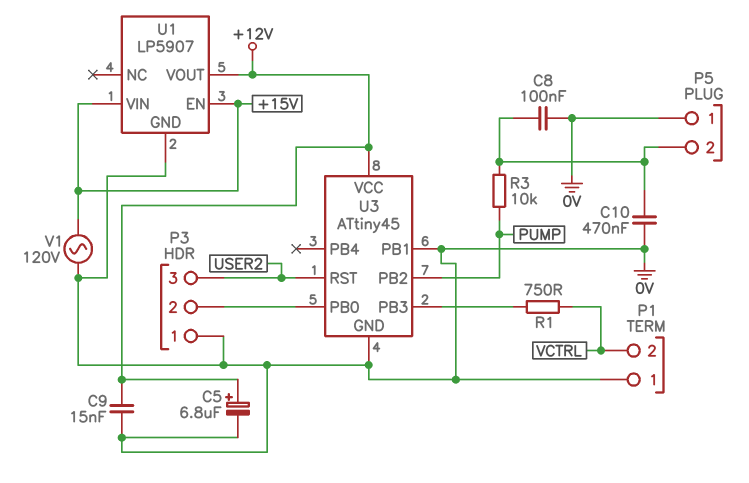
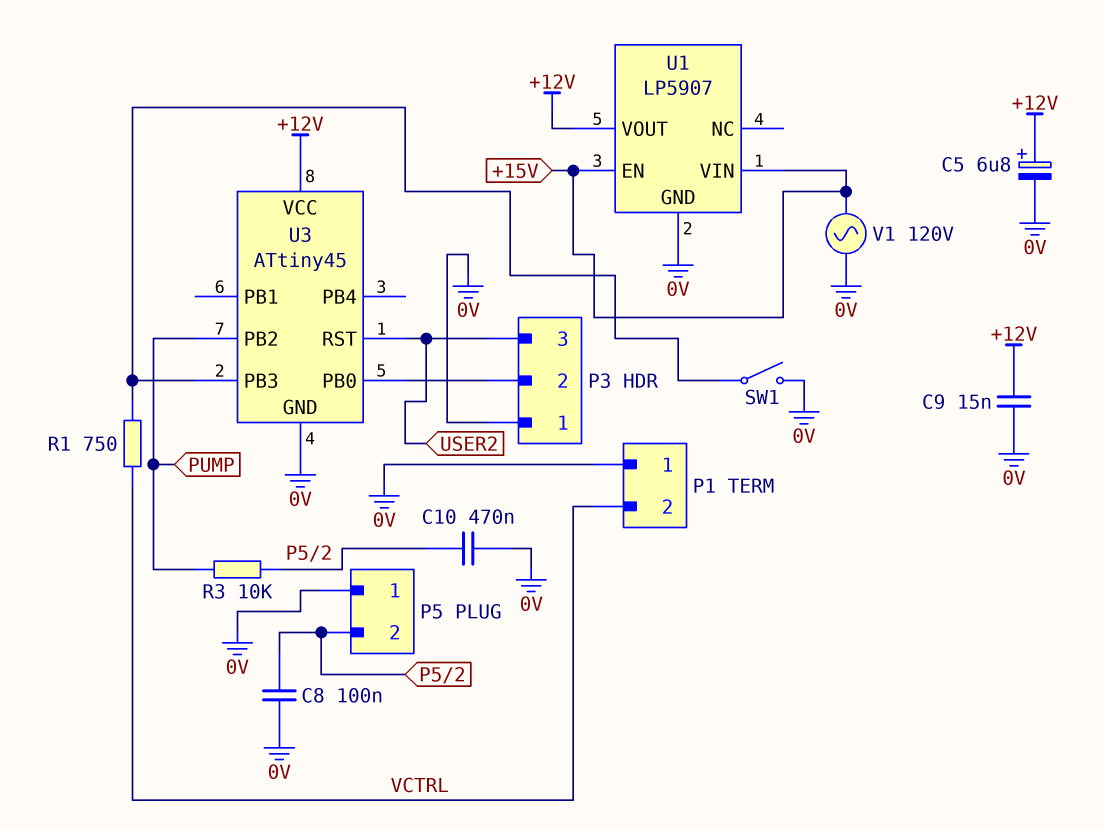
SW1: none -> switch (0V, U3/PB3)
U3 pin PB1: 0V -> none

